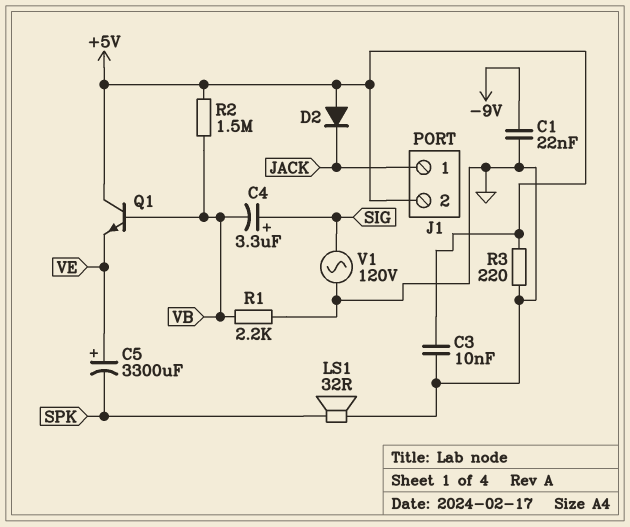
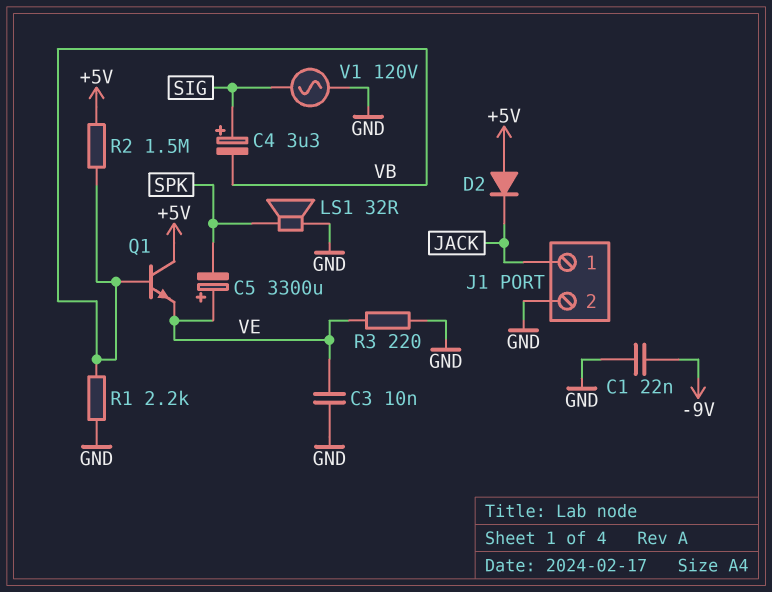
C3: 10nF (+5V, GND) -> 10nF (GND, VE)
J1 pin 2: +5V -> GND
R3: 220 (+5V, GND) -> 220 (GND, VE)

